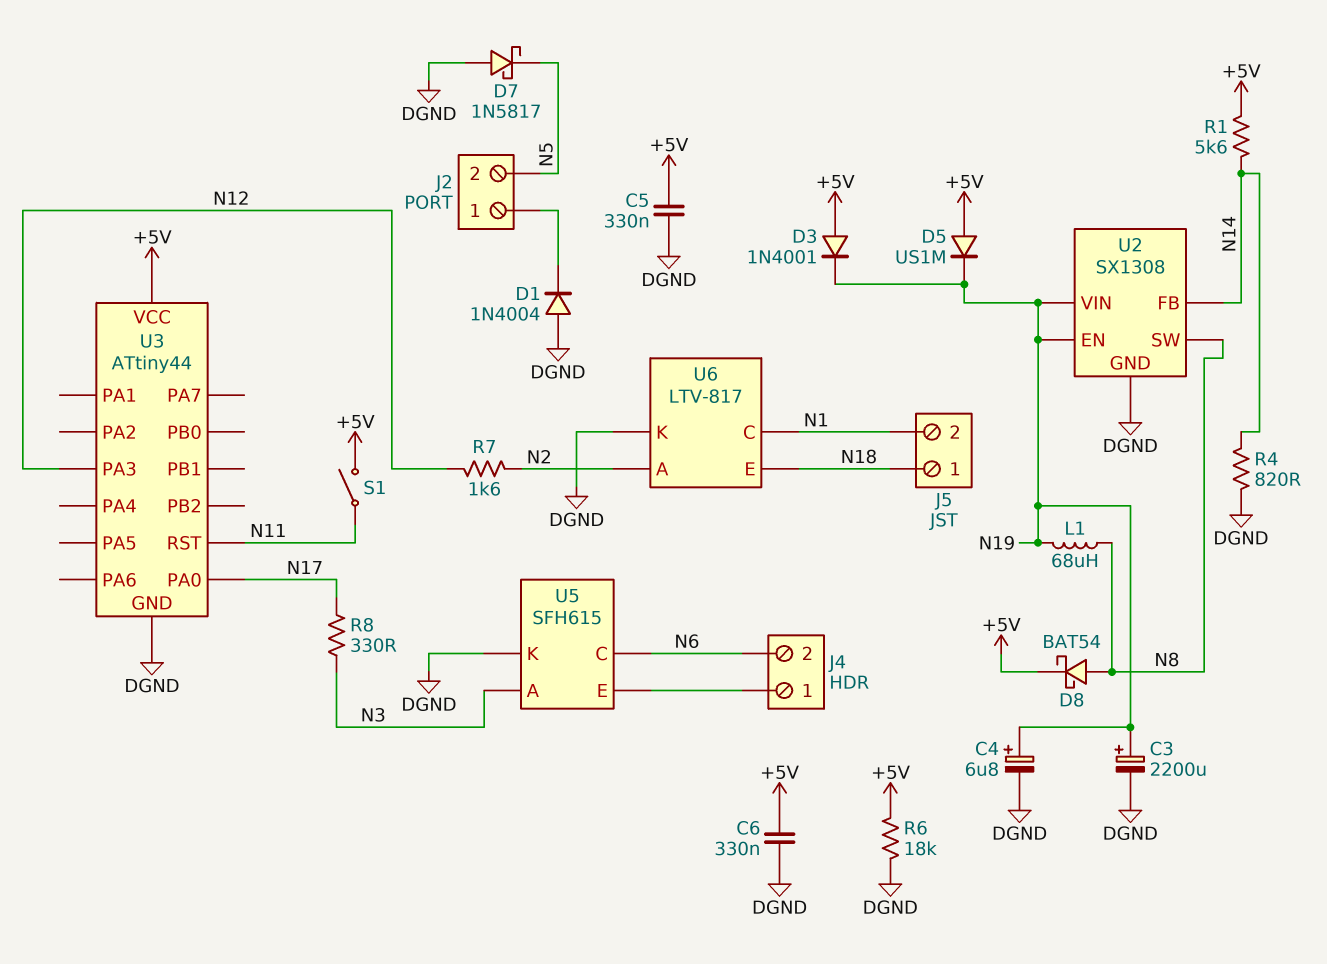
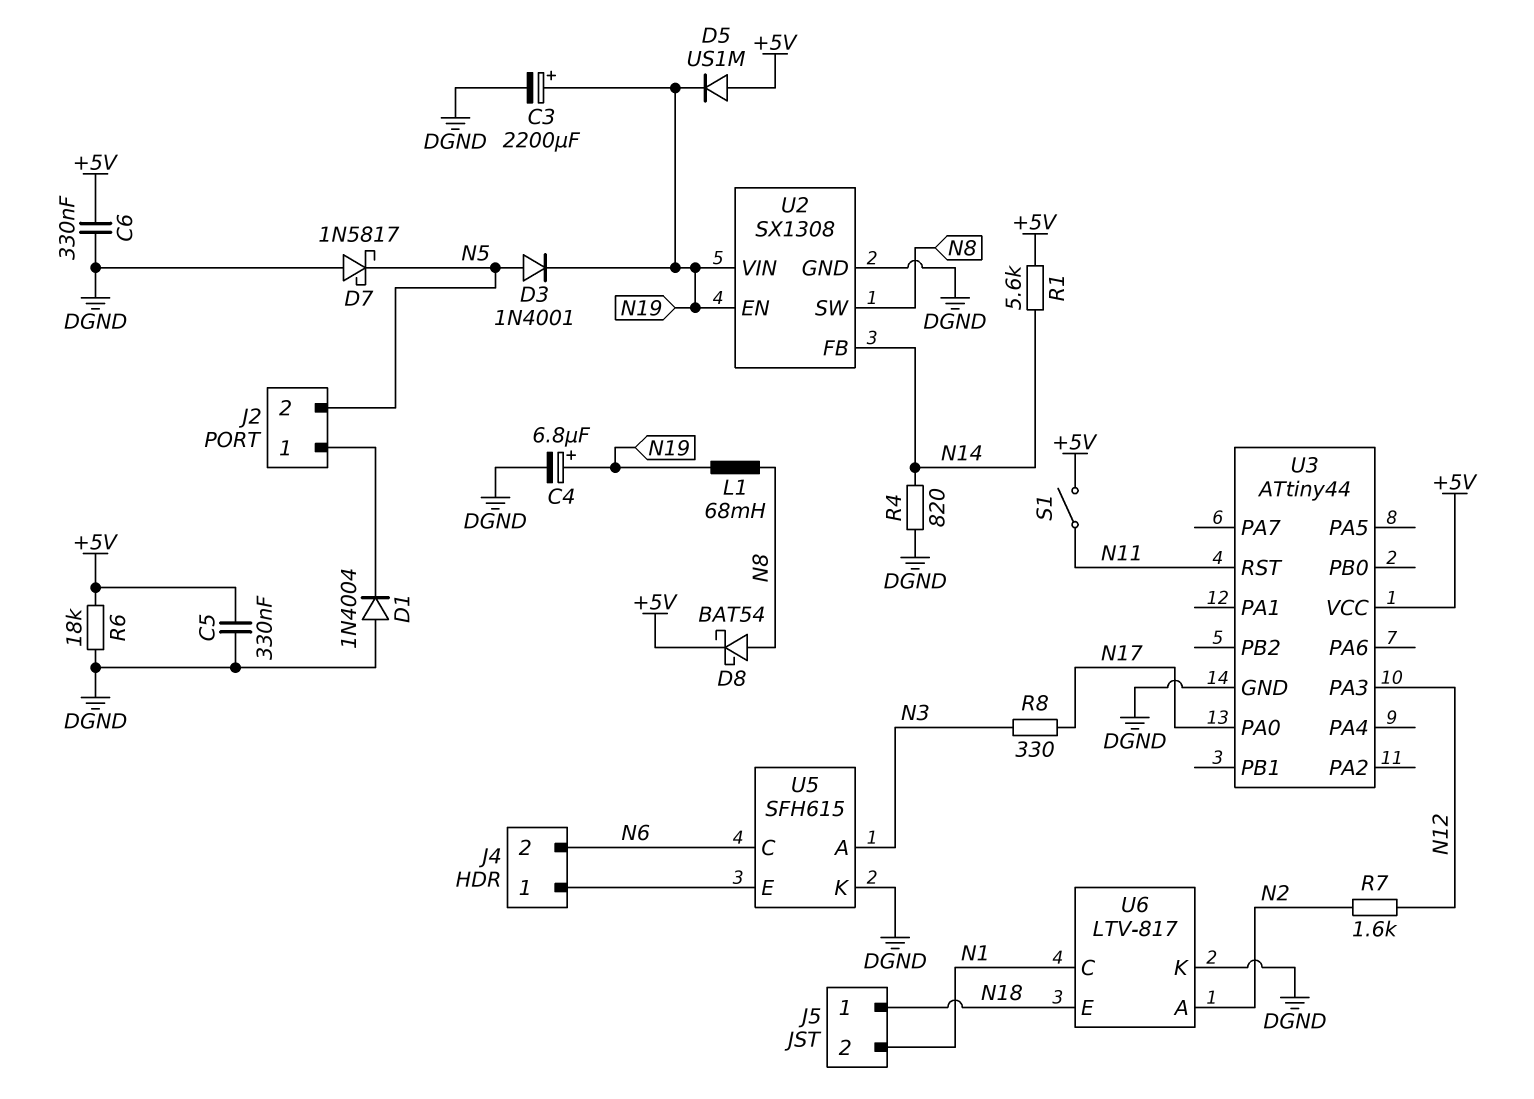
D3: diode 1N4001 (A +5V, K N19) -> diode 1N4001 (A N5, K N19)
L1: 68uH (N8, N19) -> 68mH (N8, N19)

